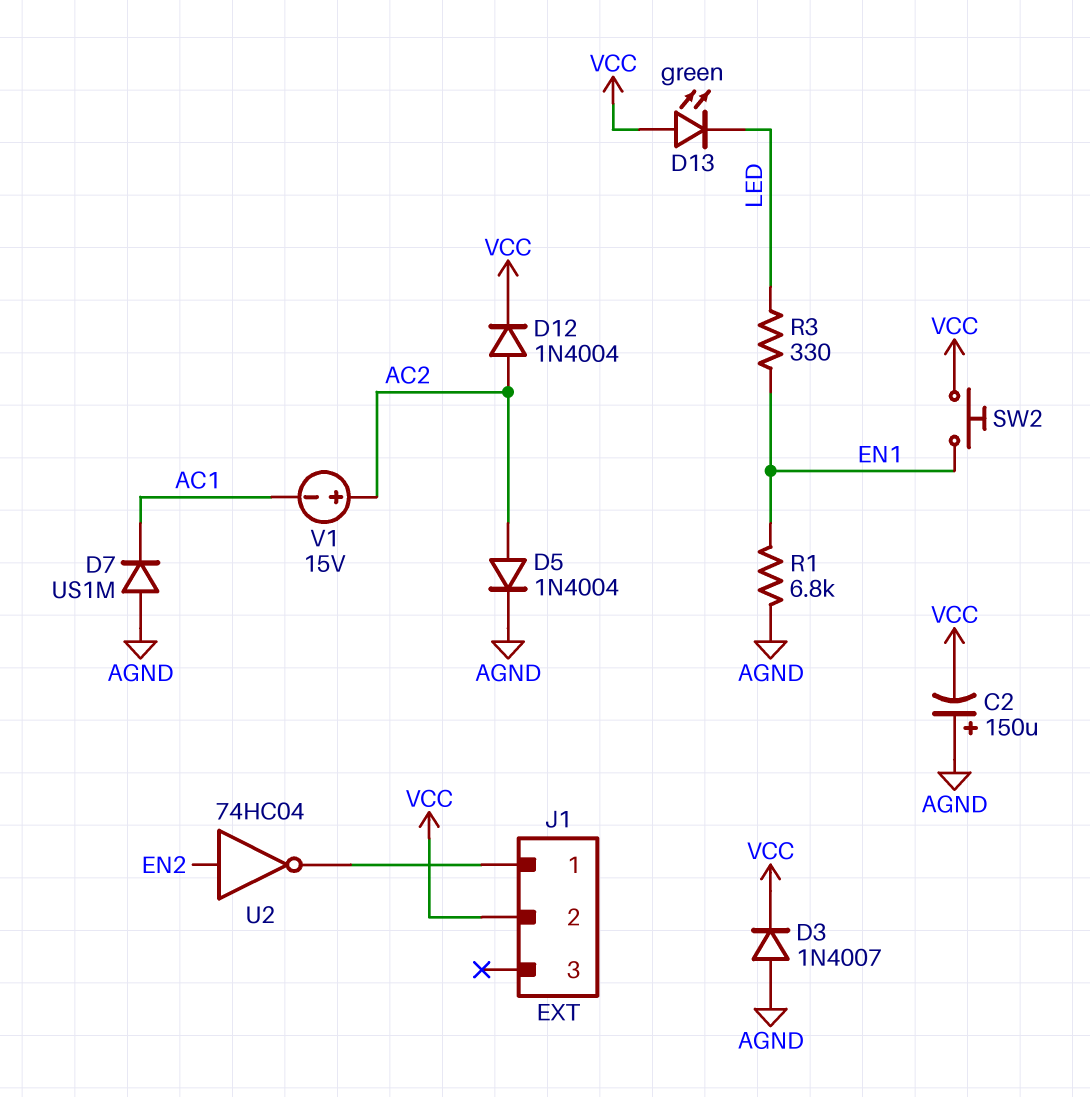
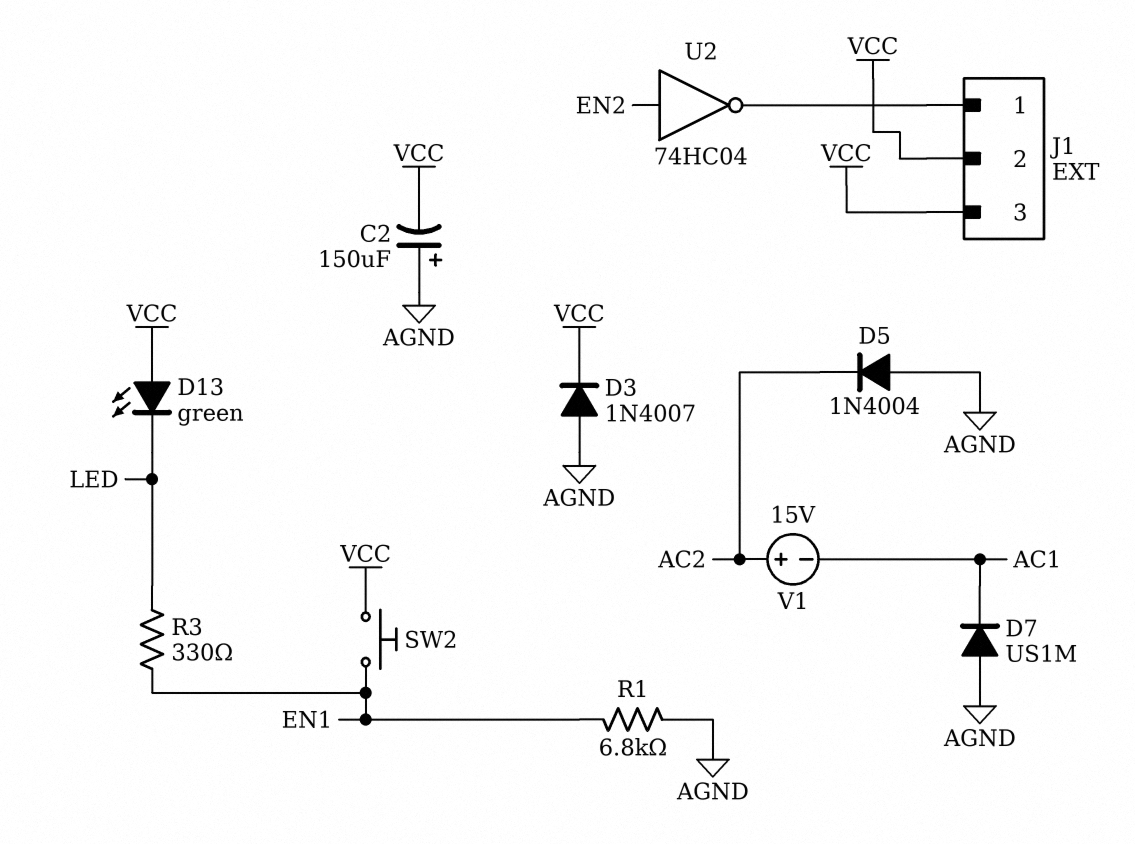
D5: diode 1N4004 (A AC2, K AGND) -> diode 1N4004 (A AGND, K AC2)
D12: diode 1N4004 (A AC2, K VCC) -> none
J1 pin 3: none -> VCC

